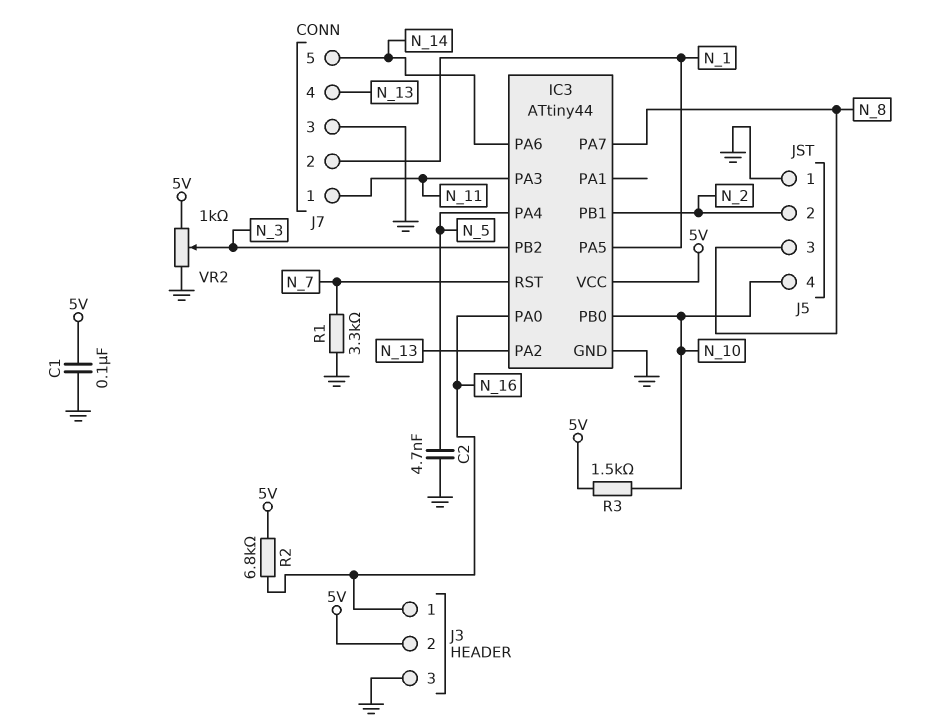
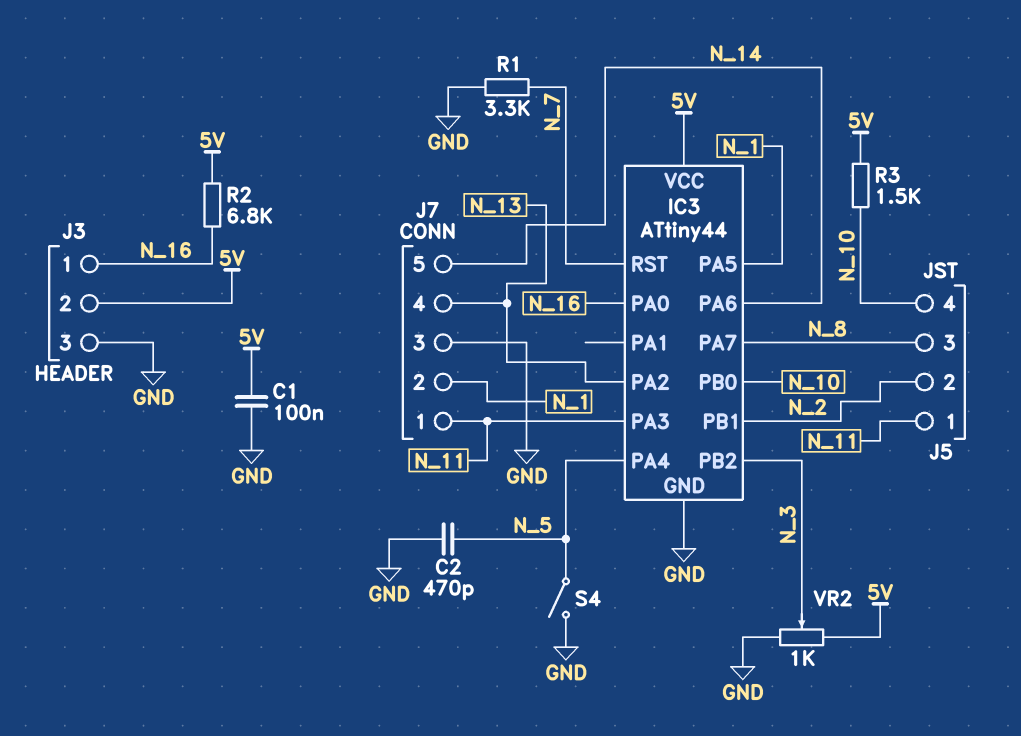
C2: 4.7nF (GND, N_5) -> 470pF (GND, N_5)
J5 pin 1: GND -> N_11
S4: none -> switch (GND, N_5)

